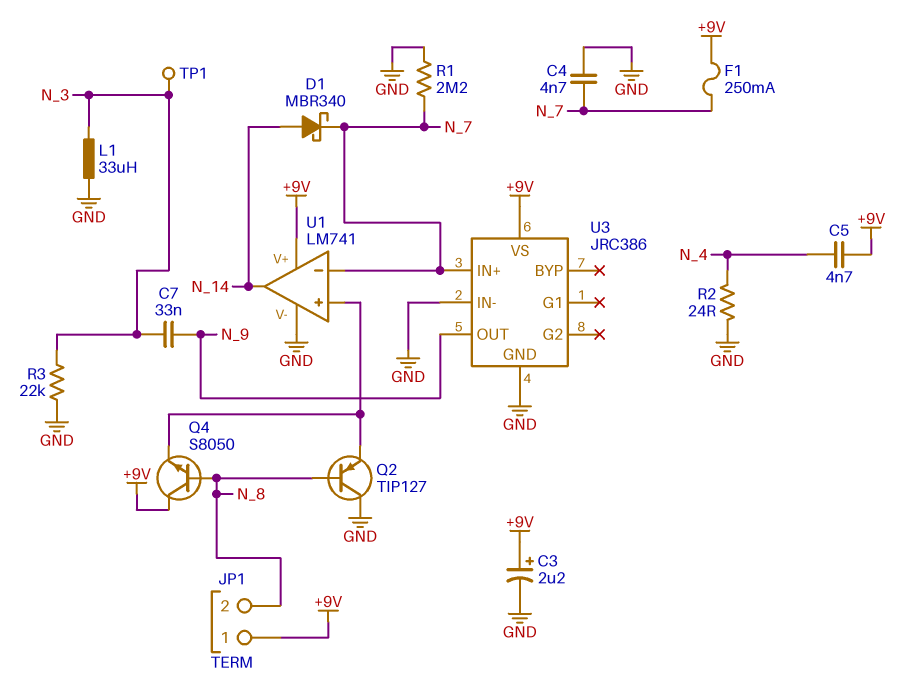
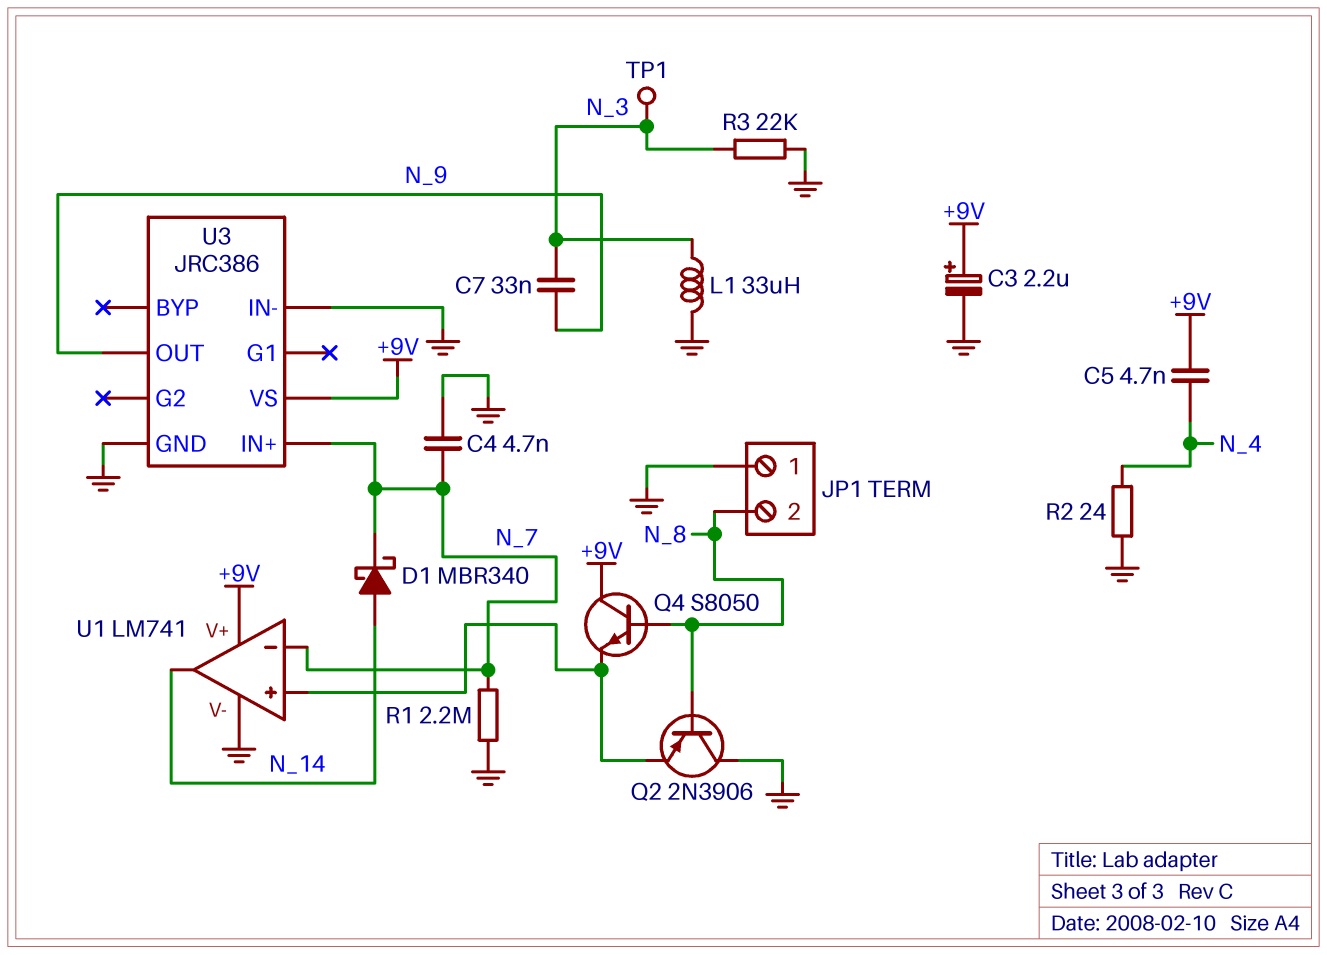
F1: 250mA (+9V, N_7) -> none
JP1 pin 1: +9V -> GND
Q2: PNP TIP127 (B N_8, C GND, E U1/in+) -> PNP 2N3906 (B N_8, C GND, E U1/in+)

